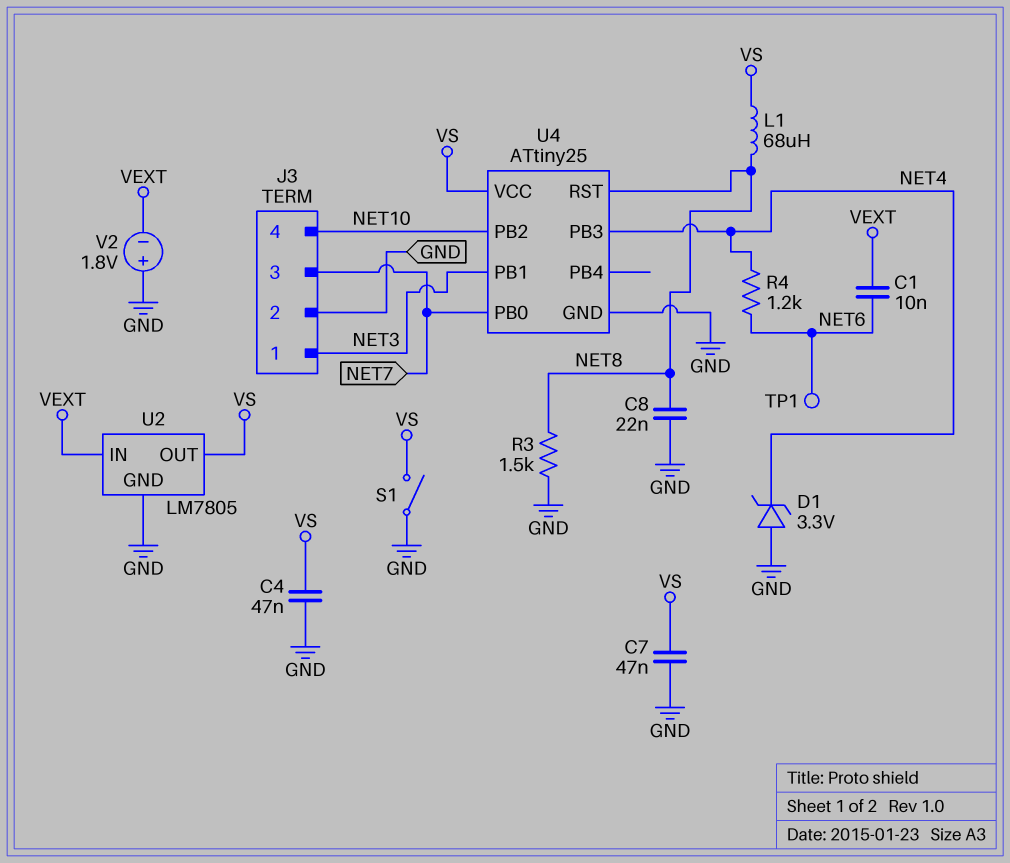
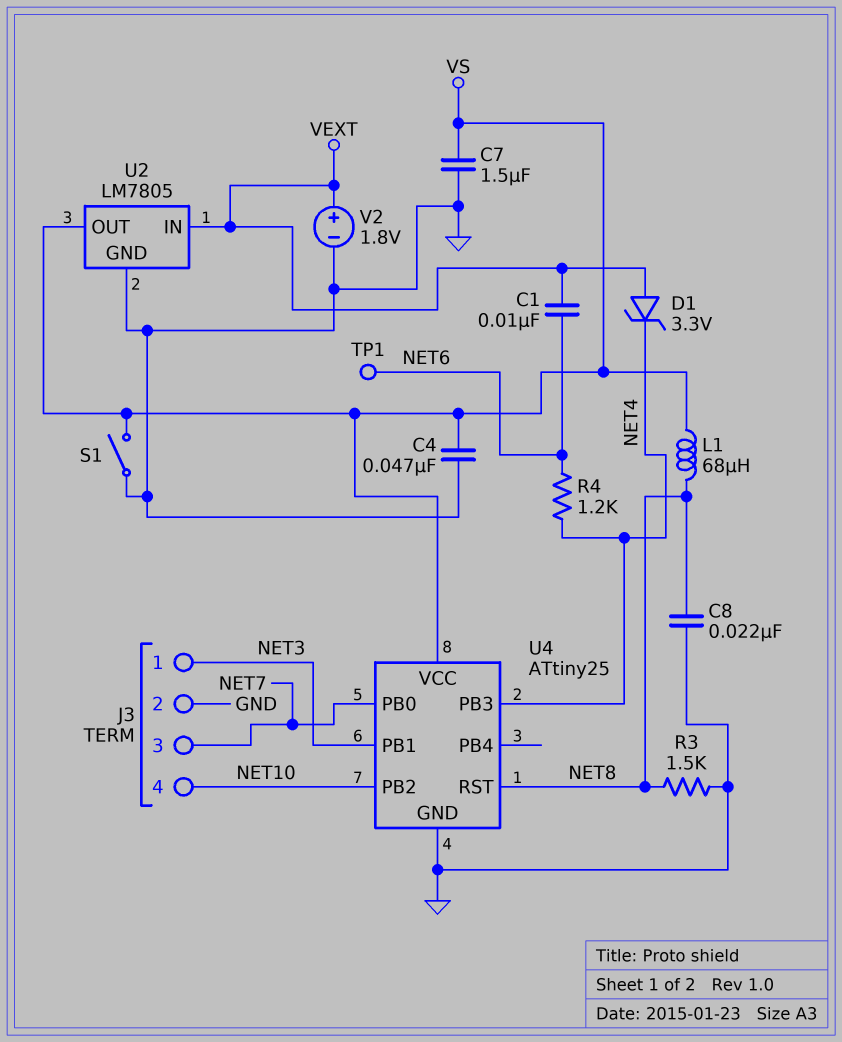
C7: 47nF (GND, VS) -> 1.5uF (GND, VS)
D1: zener 3.3V (A GND, K NET4) -> zener 3.3V (A VEXT, K NET4)
V2: 1.8V (plus GND, minus VEXT) -> 1.8V (plus VEXT, minus GND)

